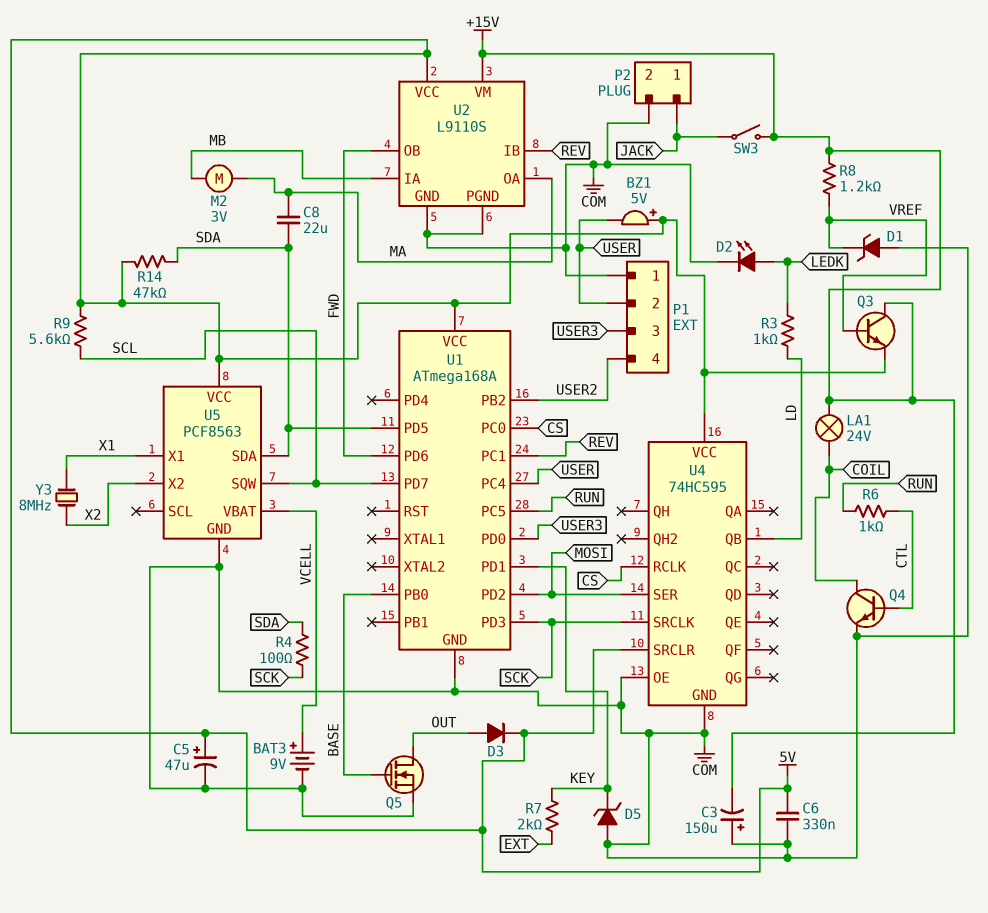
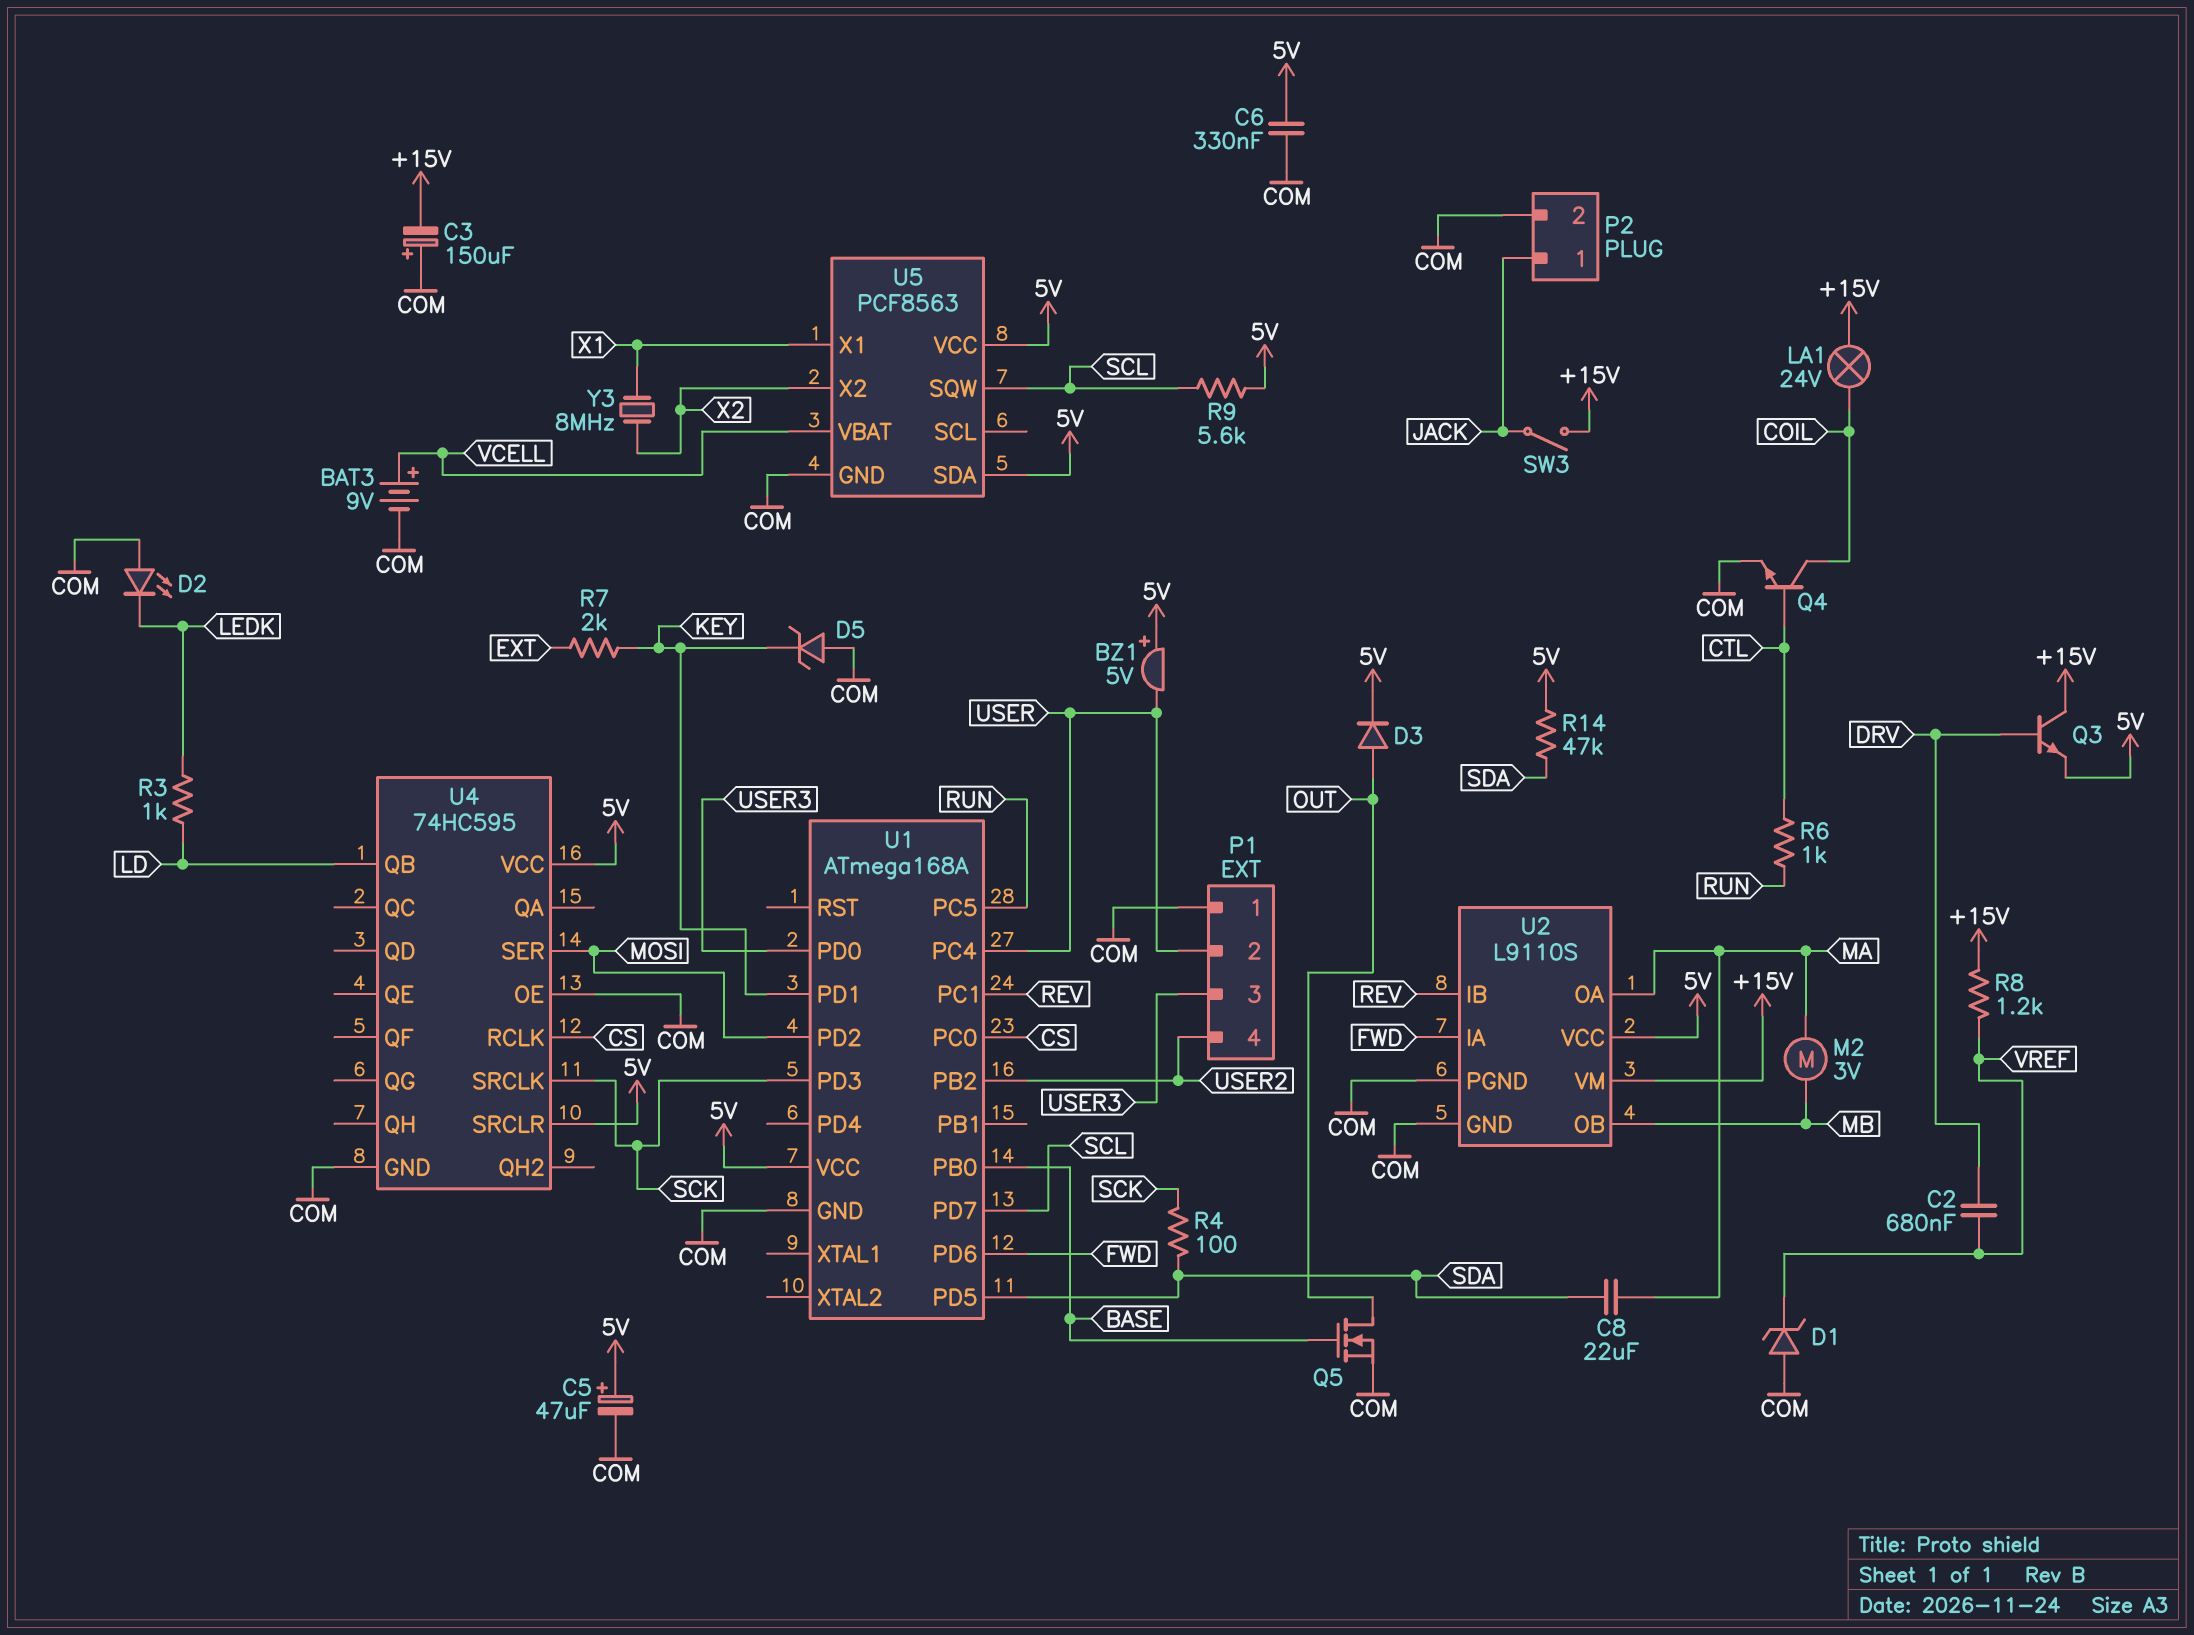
C2: none -> 680nF (DRV, VREF)
D2: LED (A LEDK, K COM) -> LED (A COM, K LEDK)
Q3: NPN (B VREF, C +15V, E 5V) -> NPN (B DRV, C +15V, E 5V)
U2 pin IA: MB -> FWD
U2 pin OB: FWD -> MB
U5 pin SDA: SDA -> 5V

